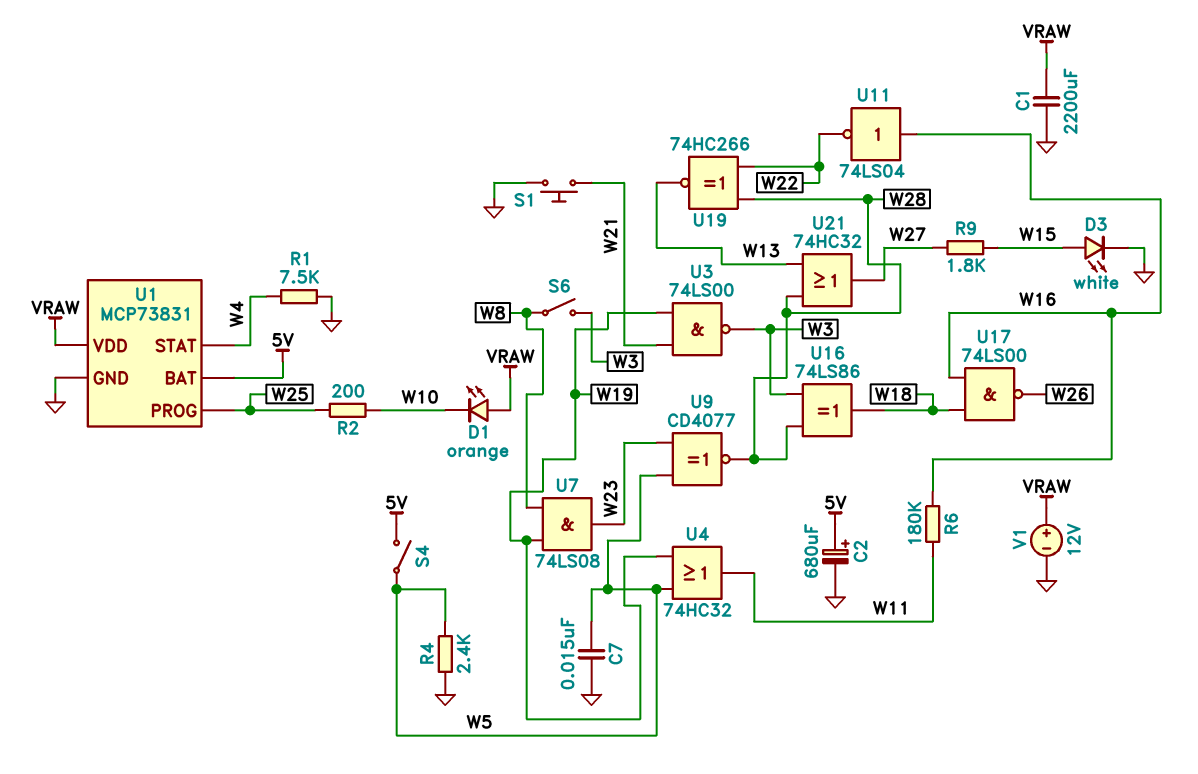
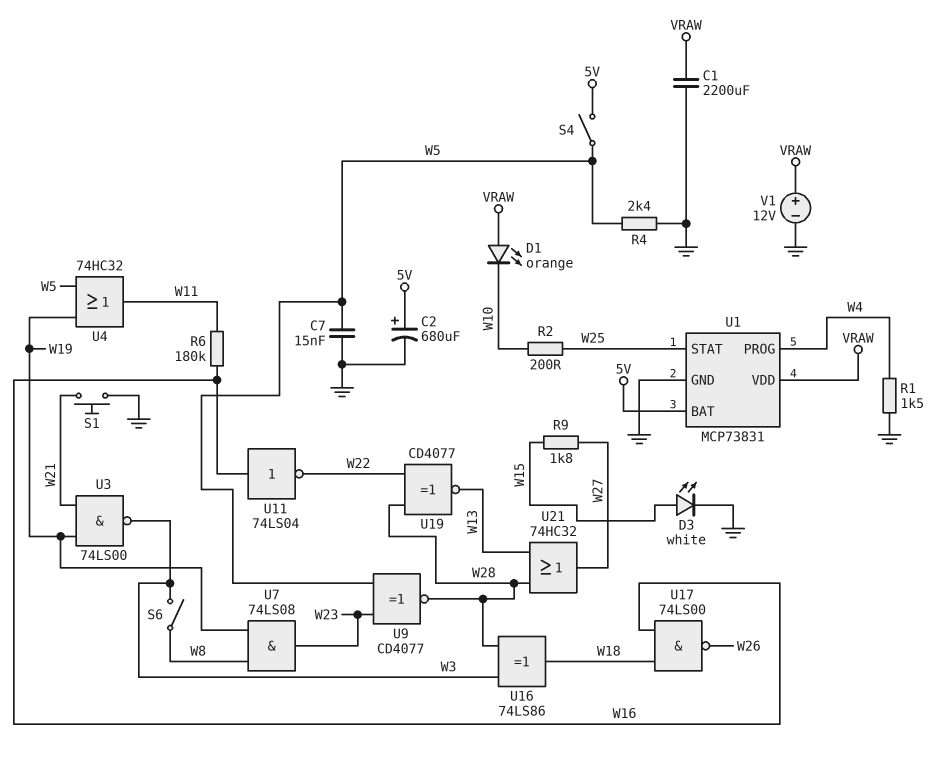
R1: 7.5k (GND, W4) -> 1.5k (GND, W4)
U1 pin PROG: W25 -> W4
U1 pin STAT: W4 -> W25
U19: XNOR 74HC266 (in W22, in W28, out W13) -> XNOR CD4077 (in W22, in W28, out W13)

